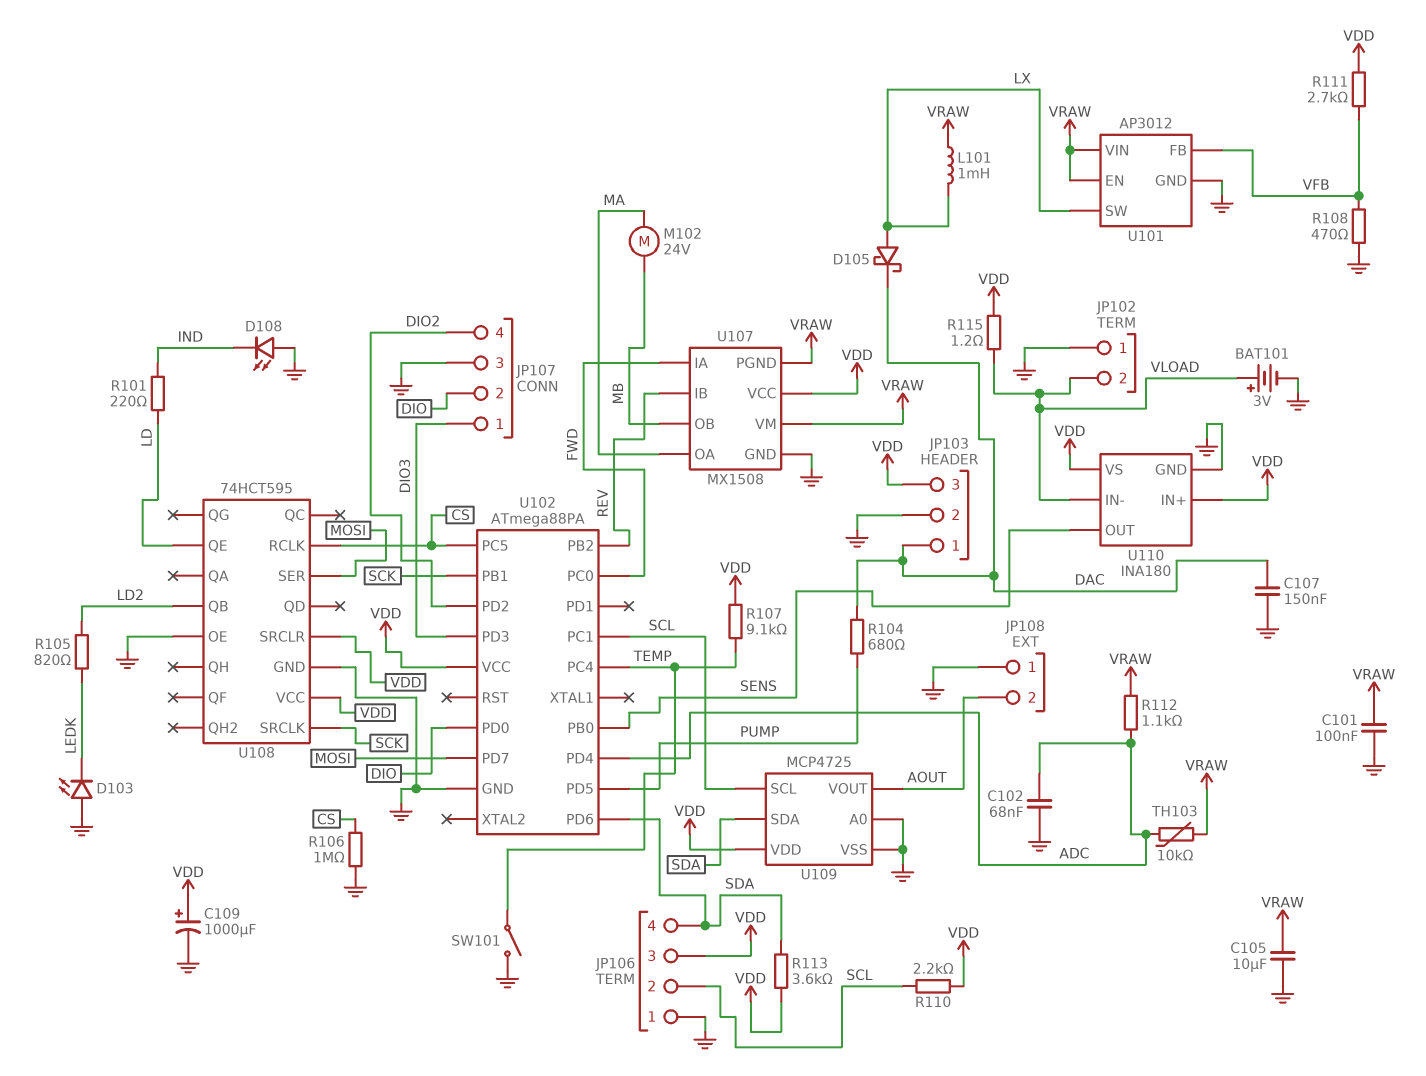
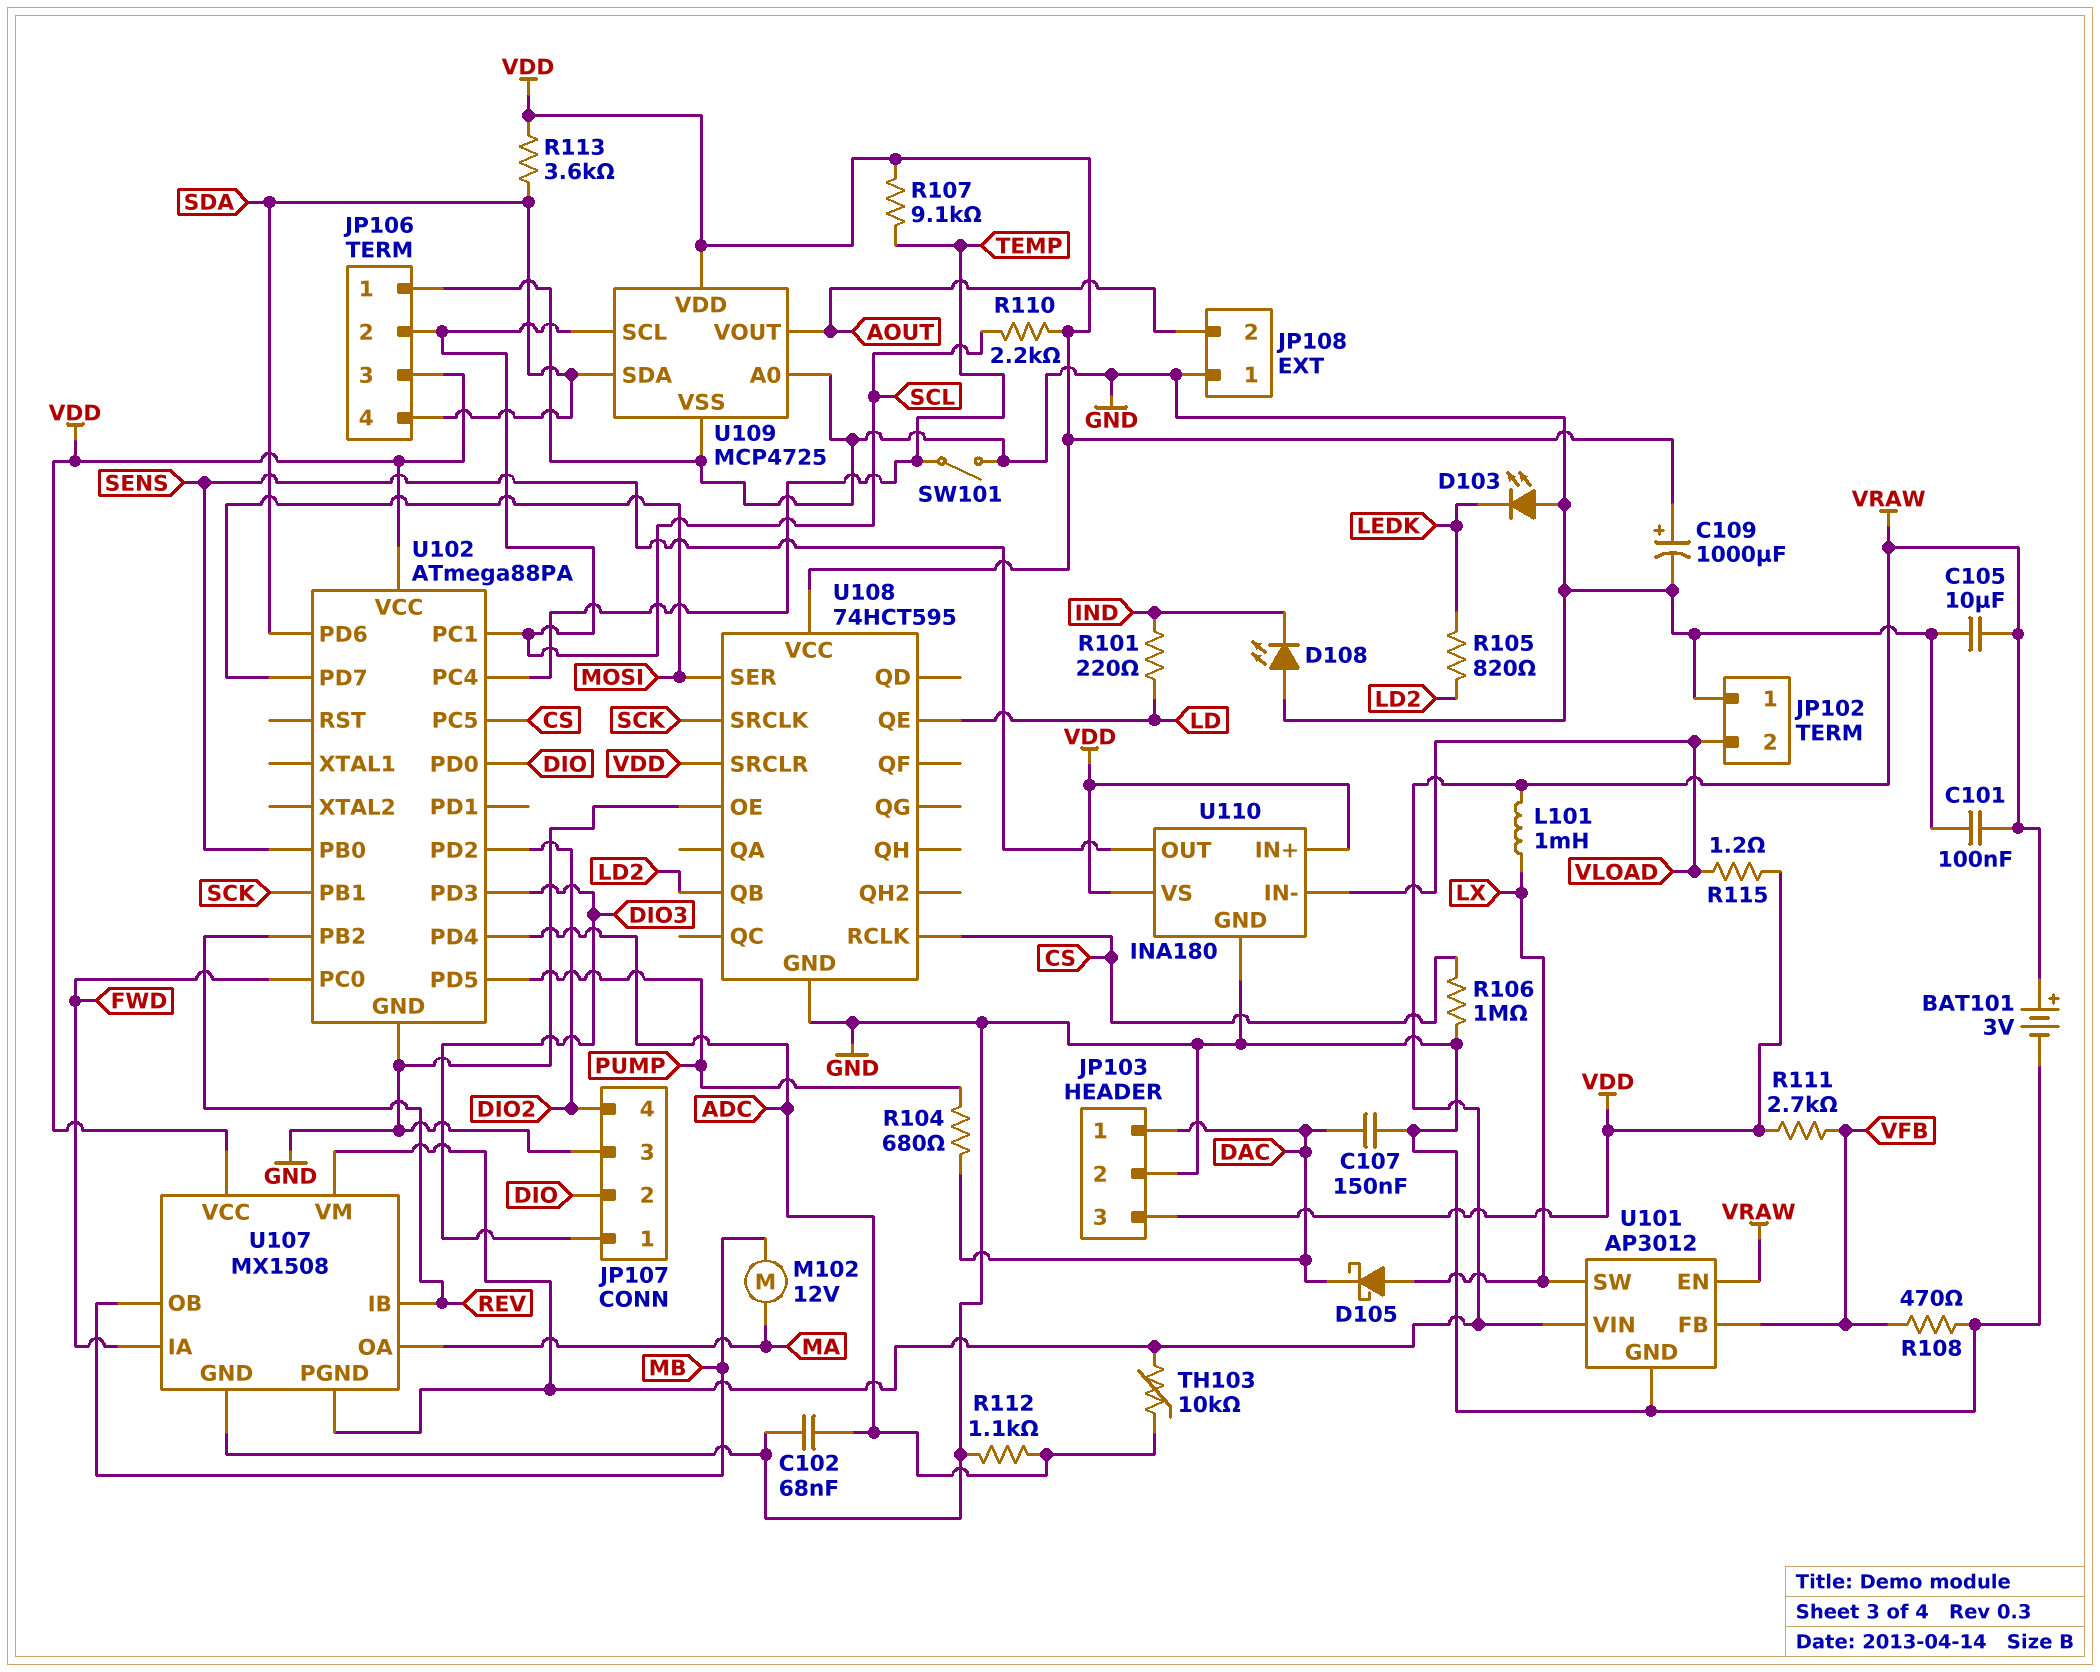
BAT101: 3V (plus VLOAD, minus GND) -> 3V (plus VRAW, minus GND)
M102: motor 24V (MA, MB) -> motor 12V (MA, MB)
R112: 1.1k (ADC, VRAW) -> 1.1k (ADC, GND)

